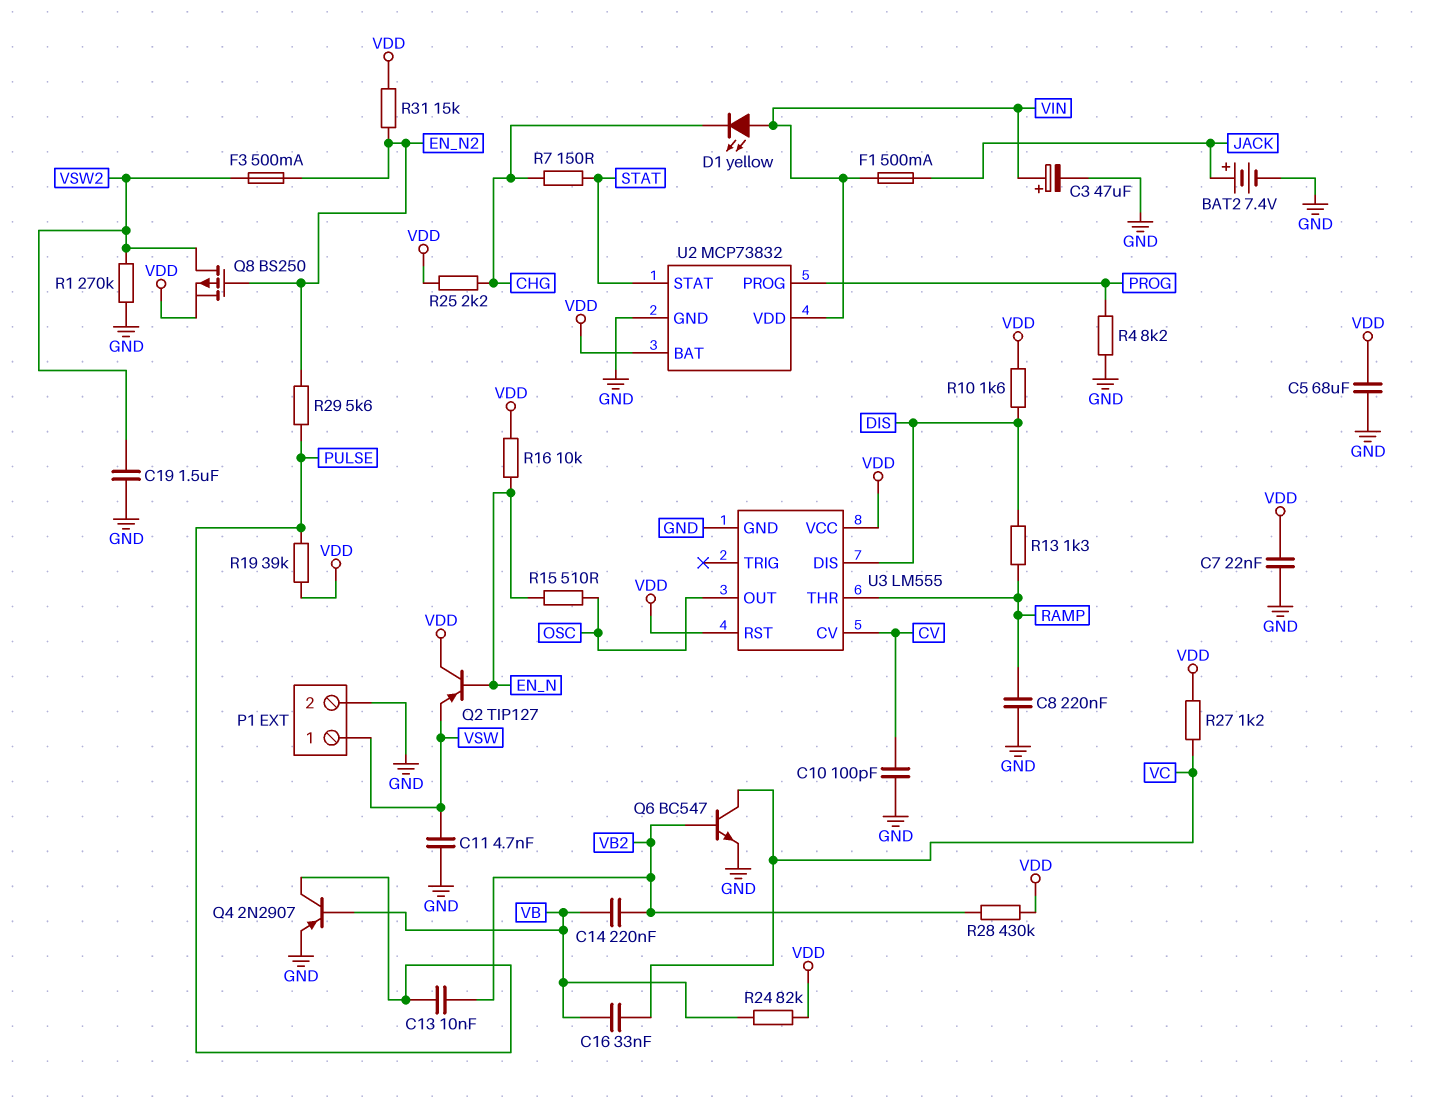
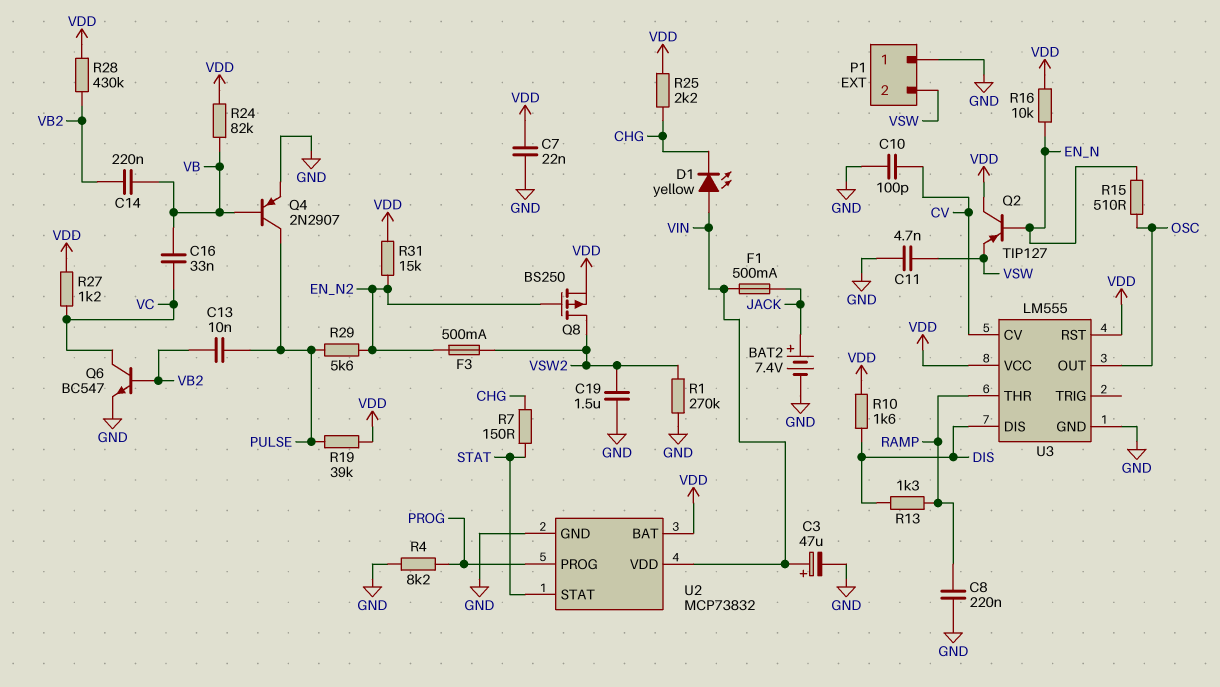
C5: 68uF (GND, VDD) -> none
P1 pin 1: VSW -> GND
P1 pin 2: GND -> VSW

